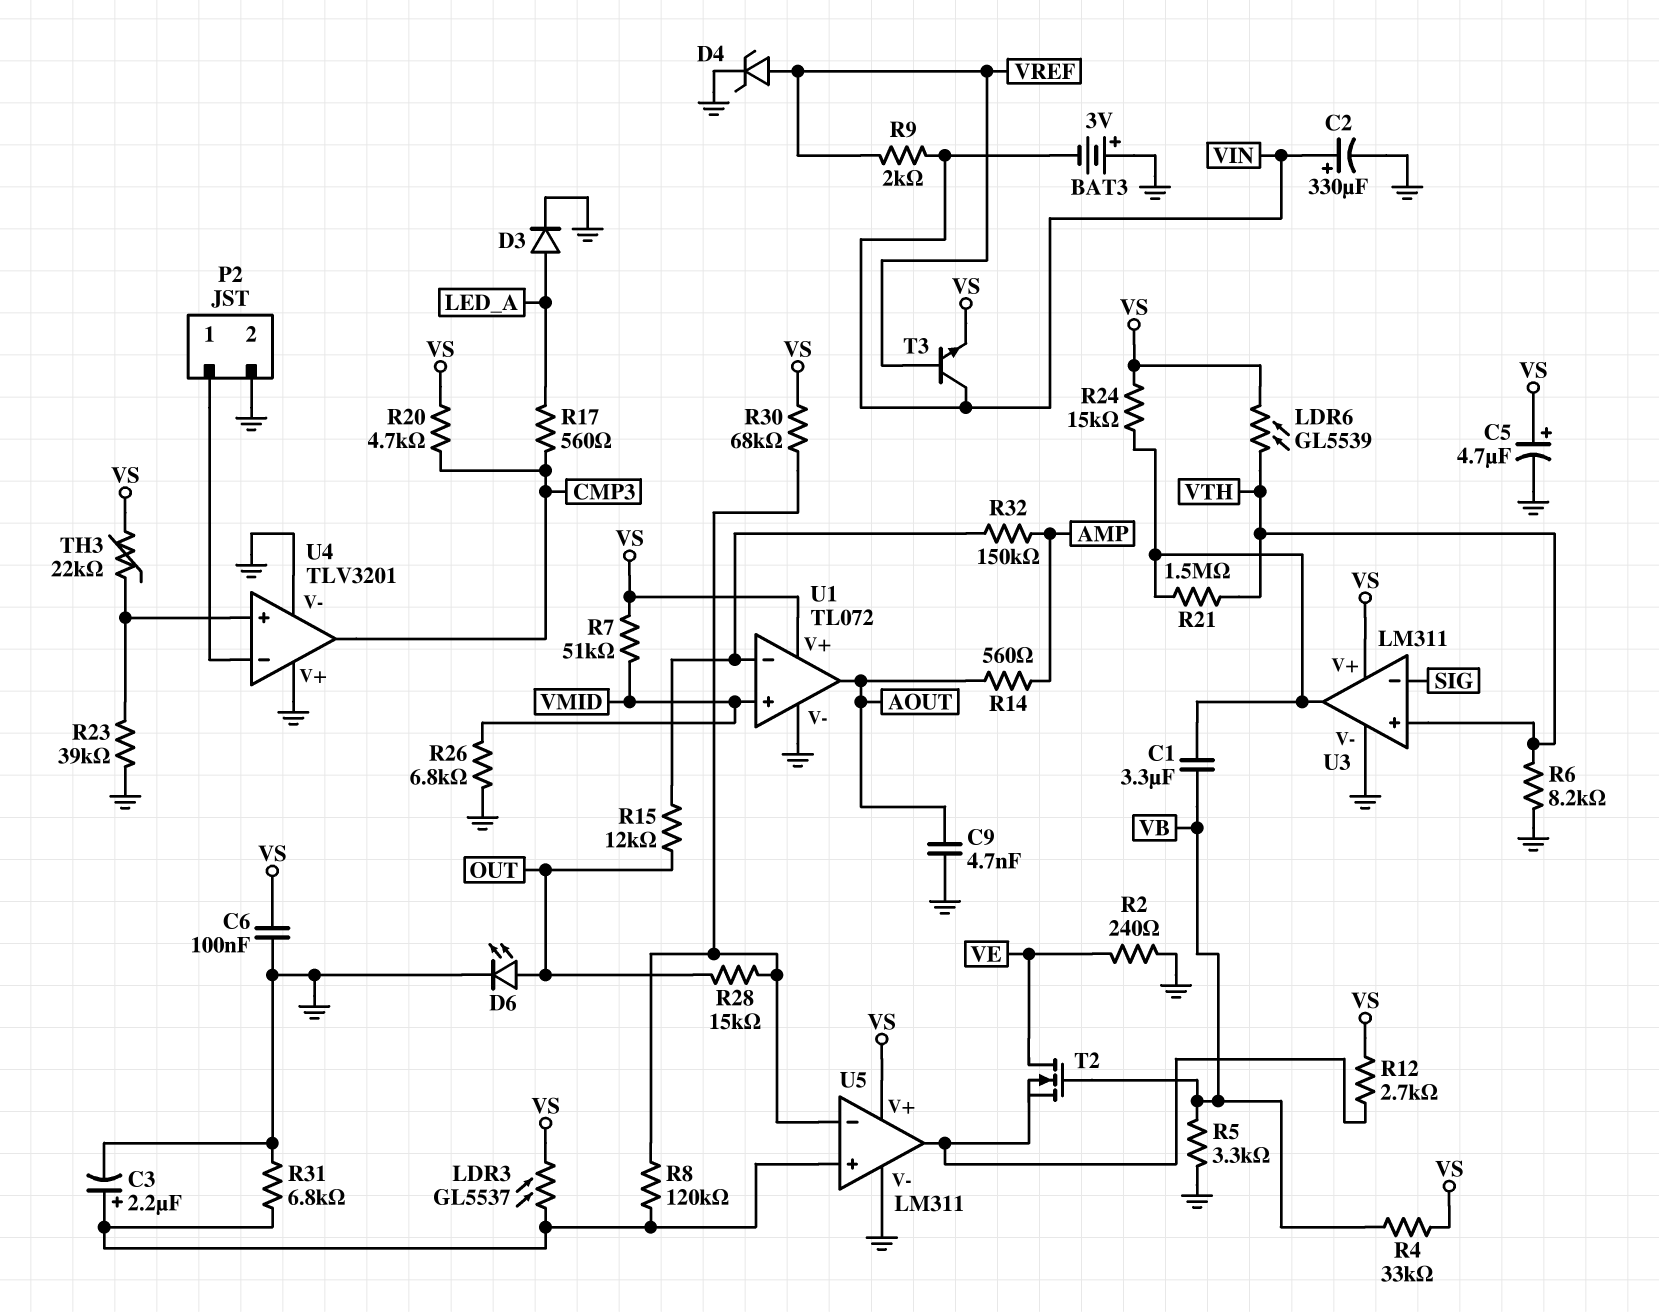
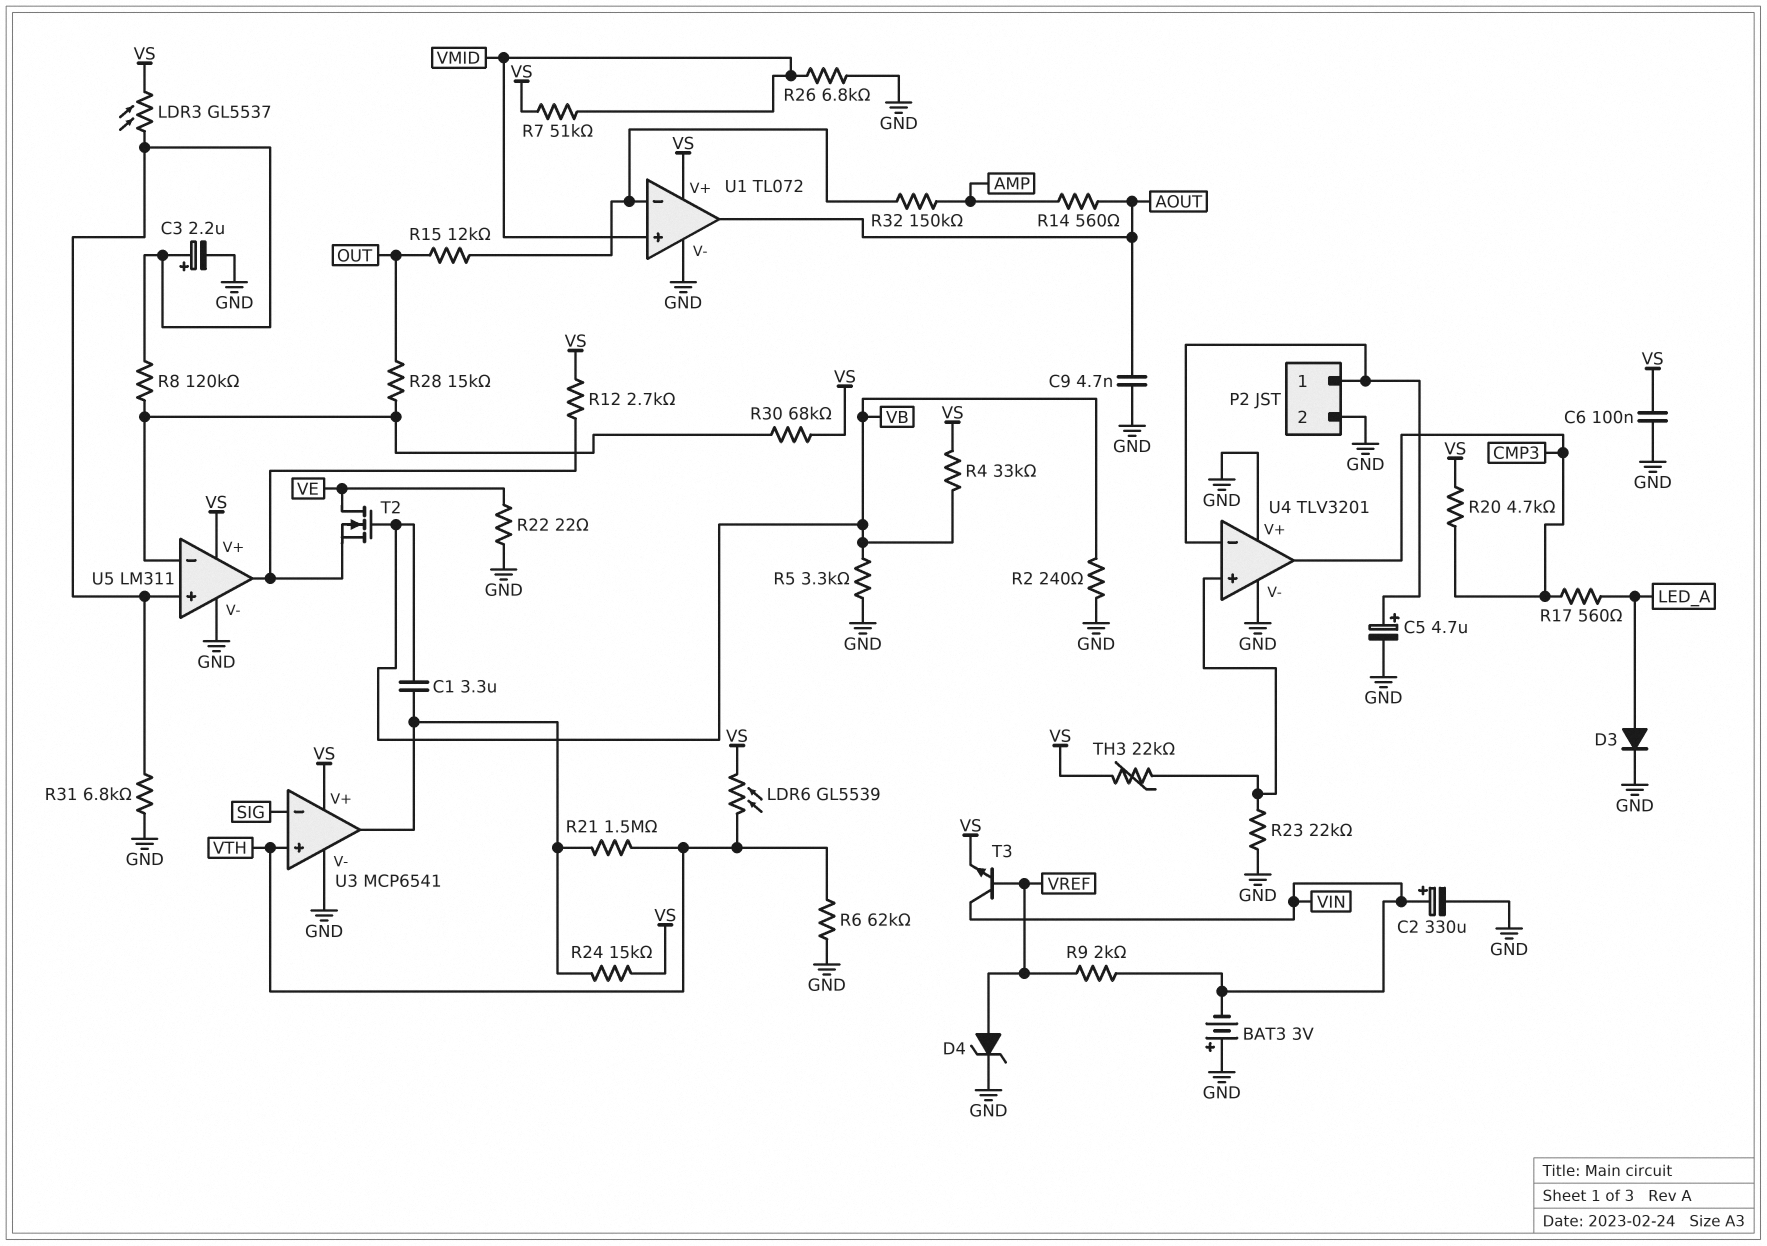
C5: 4.7uF (plus VS, minus GND) -> 4.7uF (plus P2/1, minus GND)
D6: LED (A OUT, K GND) -> none
R2: 240 (GND, VE) -> 240 (GND, VB)
R6: 8.2k (GND, VTH) -> 62k (GND, VTH)
R22: none -> 22 (GND, VE)
R23: 39k (GND, U4/in+) -> 22k (GND, U4/in+)
U3: LM311 -> MCP6541

